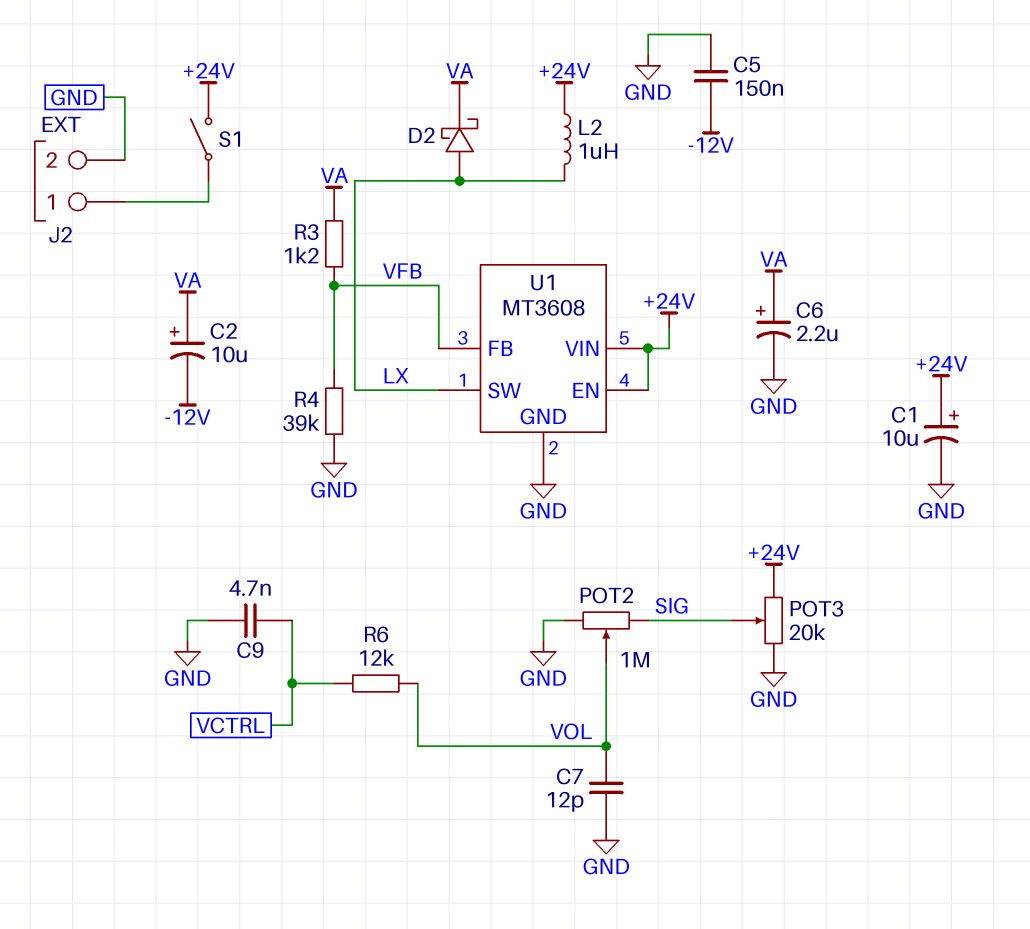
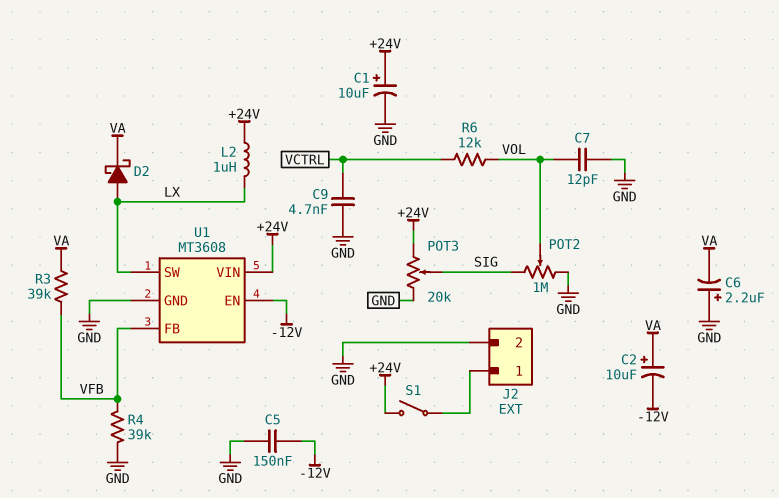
C6: 2.2uF (plus VA, minus GND) -> 2.2uF (plus GND, minus VA)
R3: 1.2k (VA, VFB) -> 39k (VA, VFB)
U1 pin EN: +24V -> -12V

